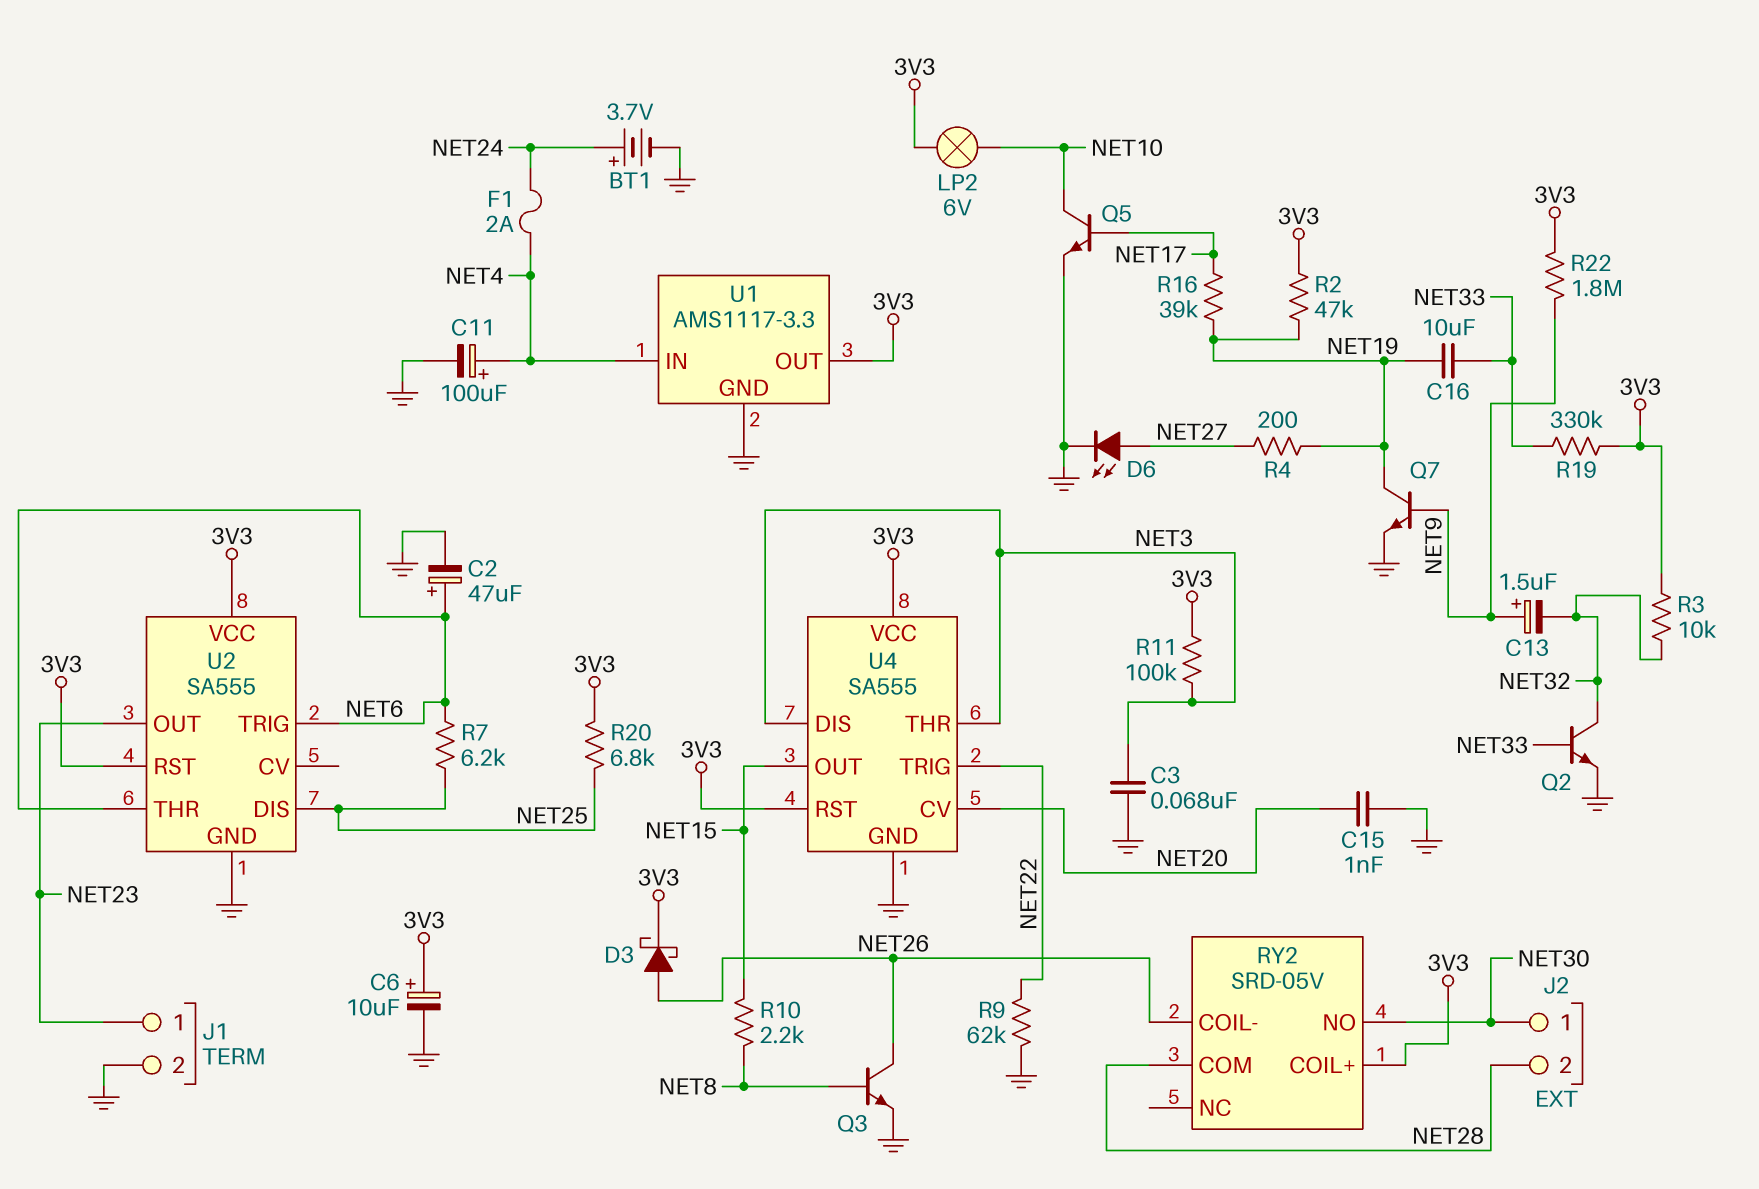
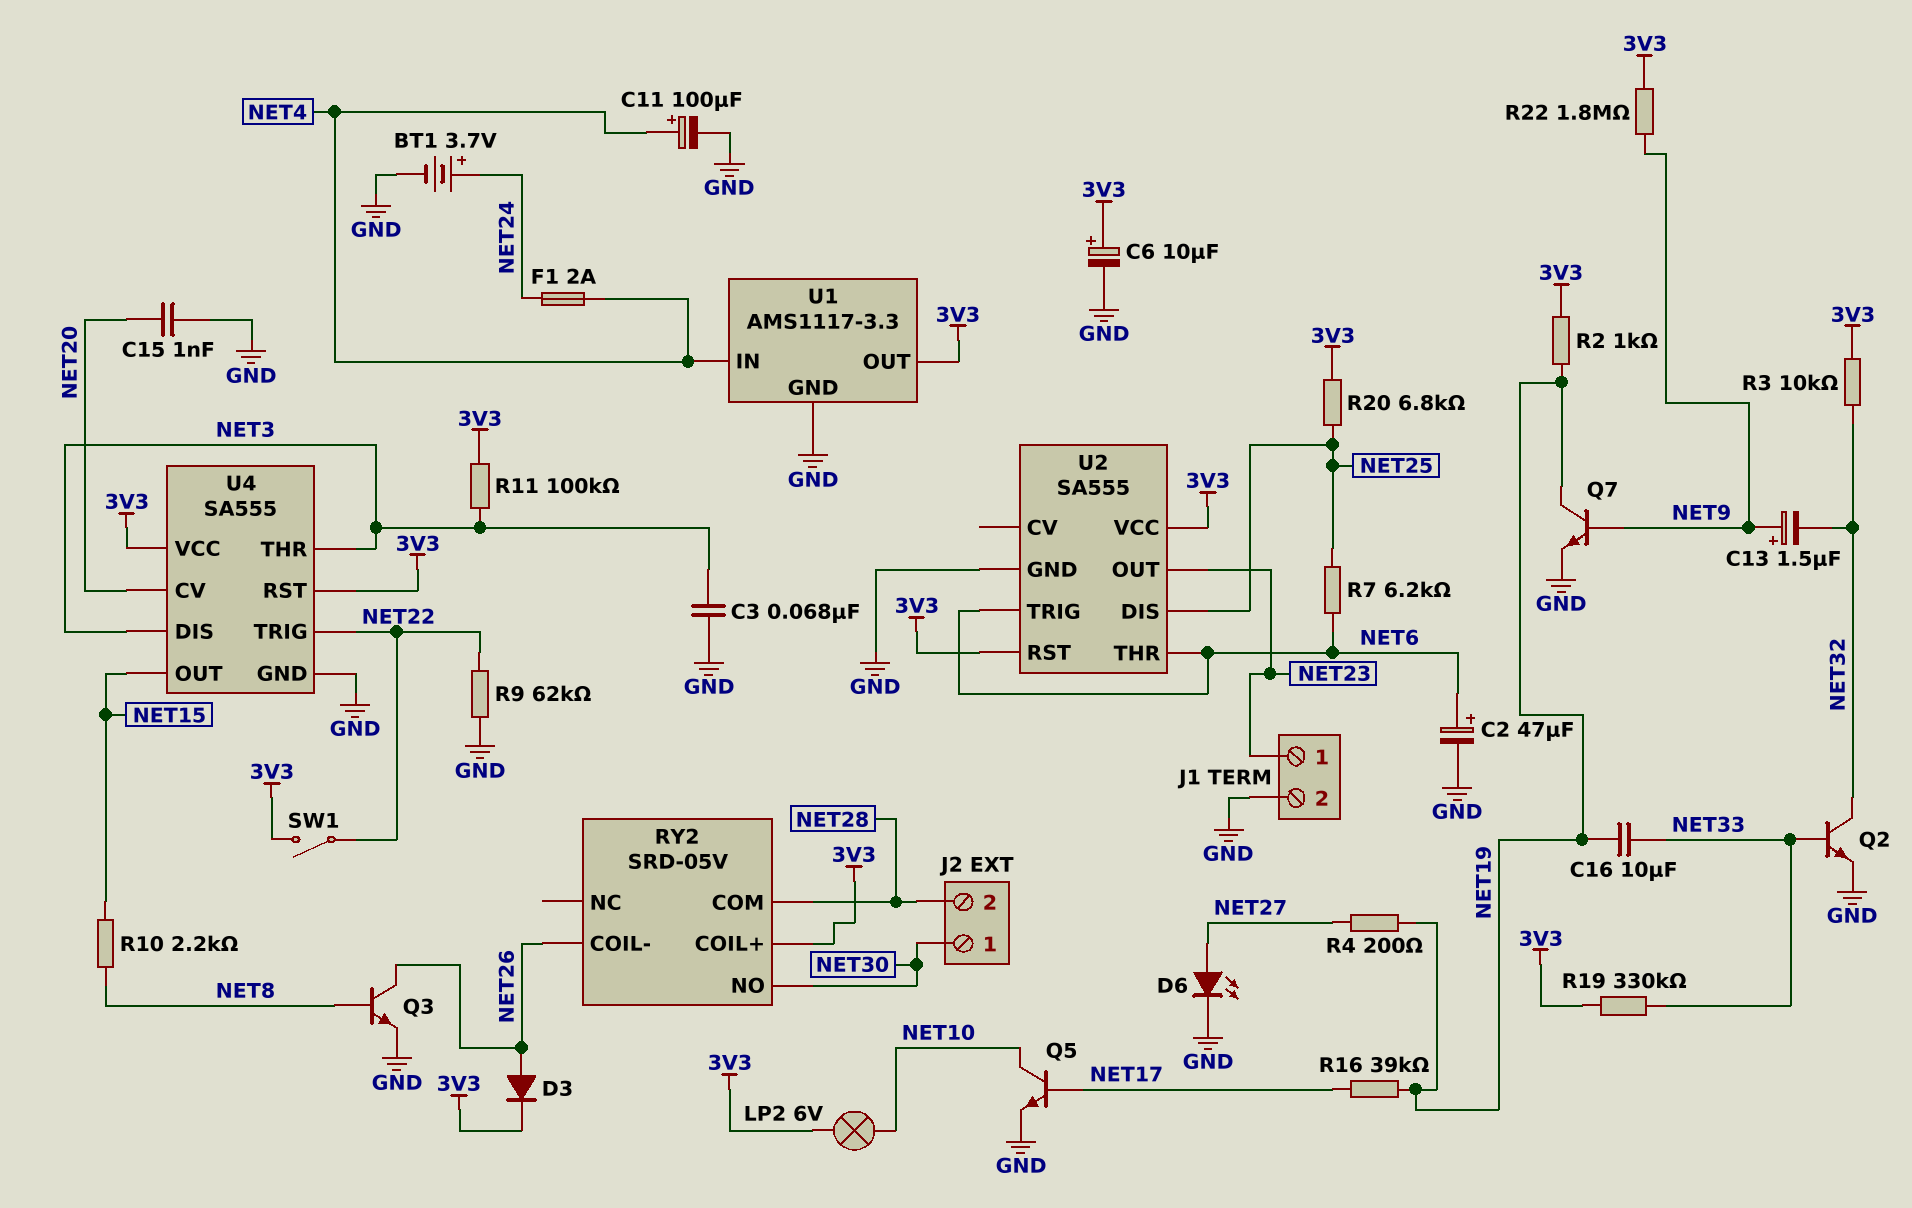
D3: schottky (A NET26, K 3V3) -> diode (A NET26, K 3V3)
R2: 47k (3V3, NET19) -> 1k (3V3, NET19)
SW1: none -> switch (3V3, NET22)

